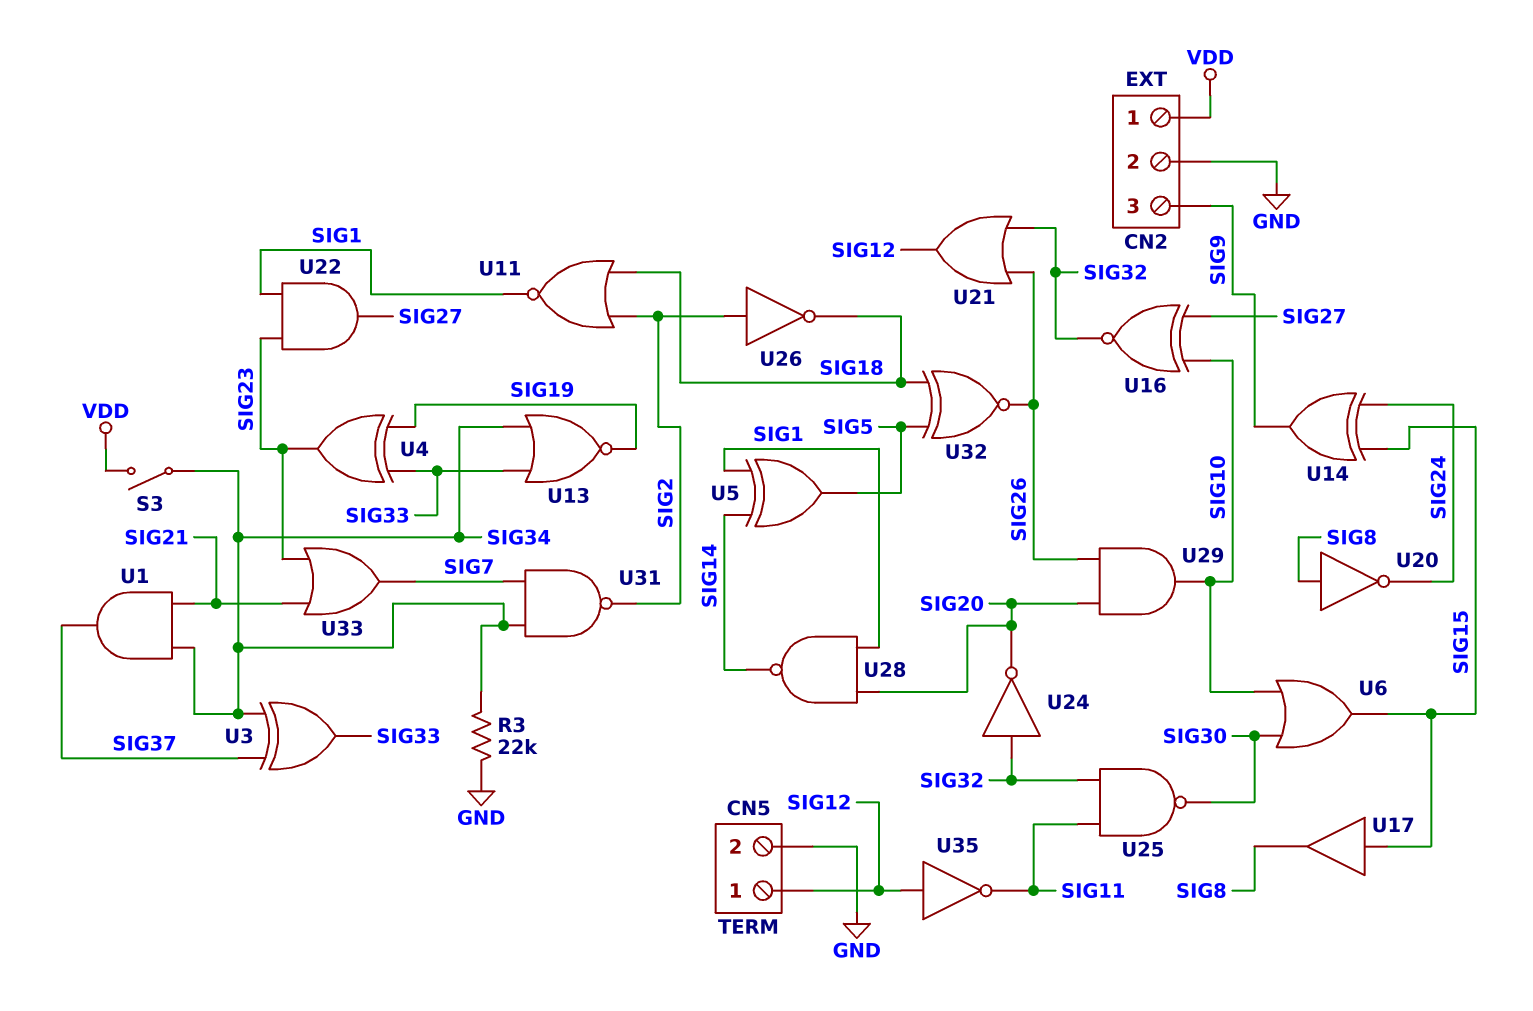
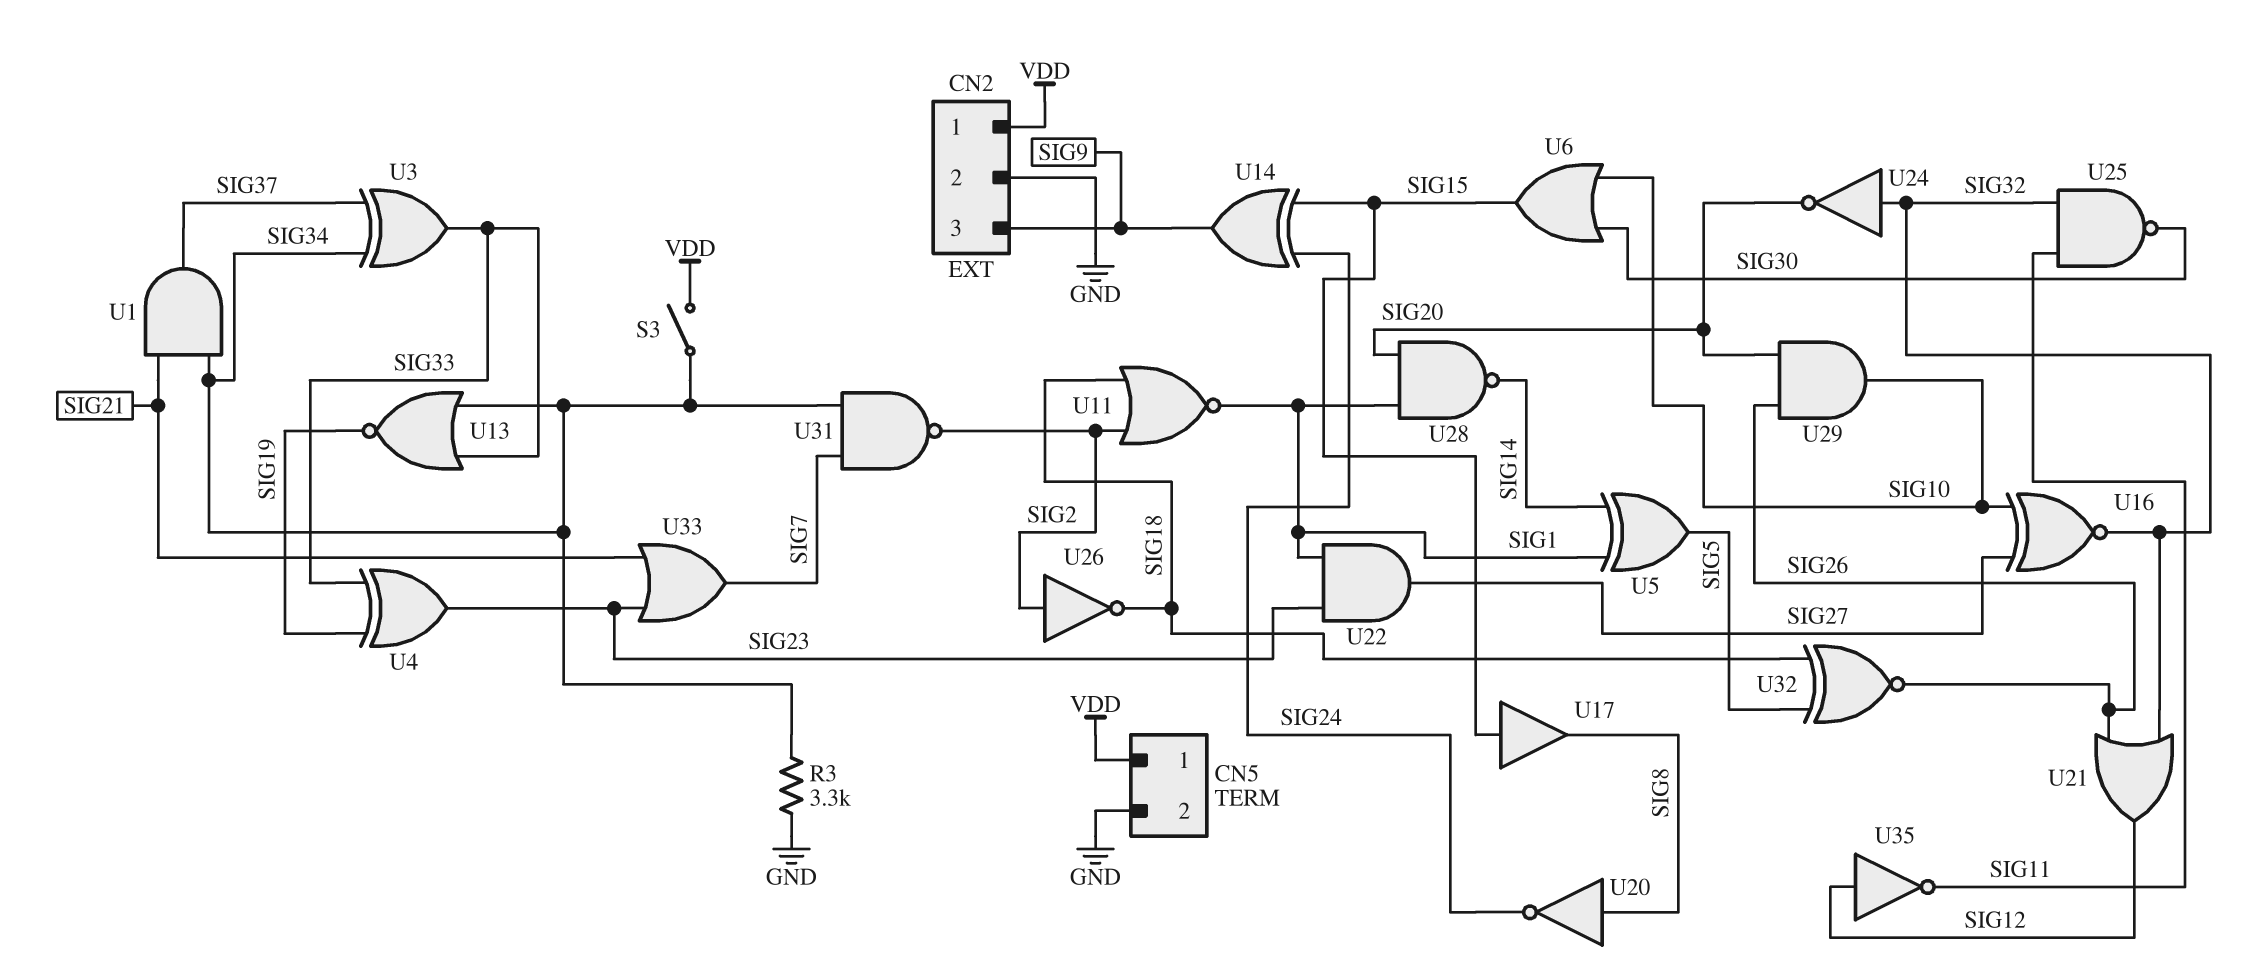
CN5 pin 1: SIG12 -> VDD
R3: 22k (GND, SIG34) -> 3.3k (GND, SIG34)

